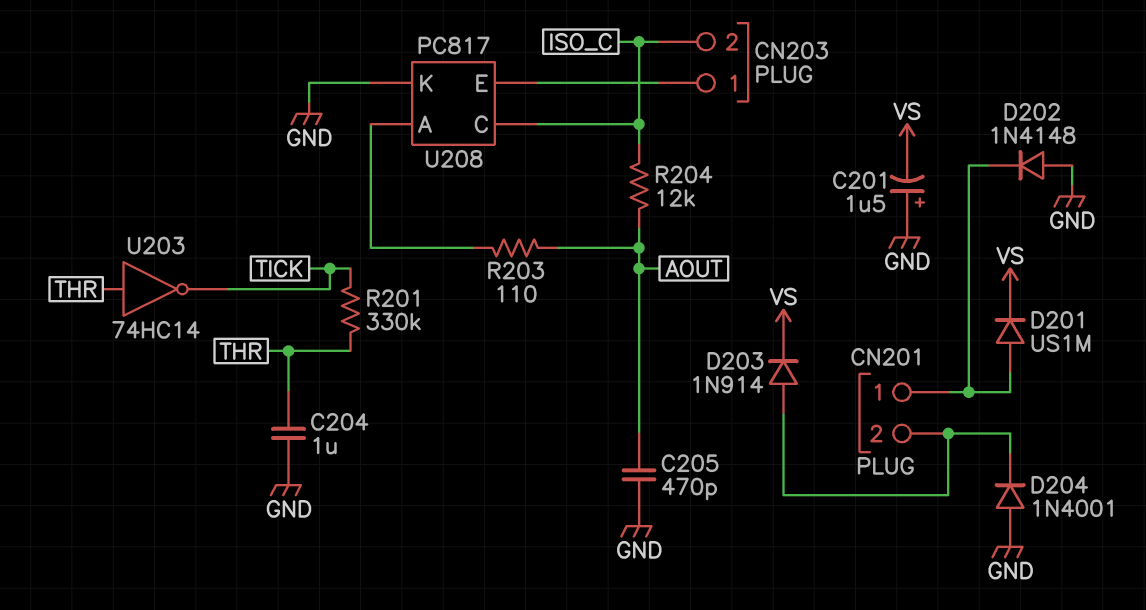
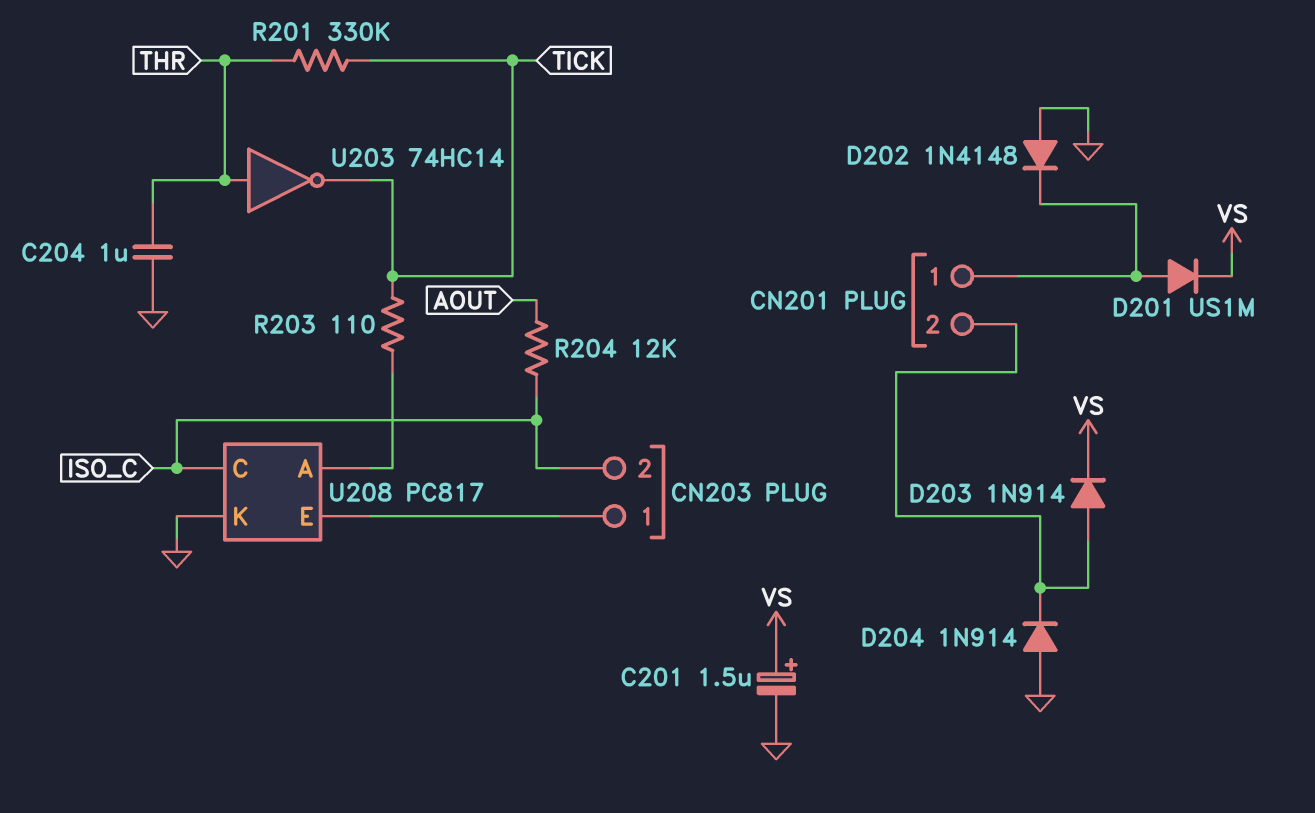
C201: 1.5uF (plus GND, minus VS) -> 1.5uF (plus VS, minus GND)
C205: 470pF (AOUT, GND) -> none
D204: diode 1N4001 (A GND, K CN201/2) -> diode 1N914 (A GND, K CN201/2)
R203: 110 (AOUT, U208/A) -> 110 (TICK, U208/A)

